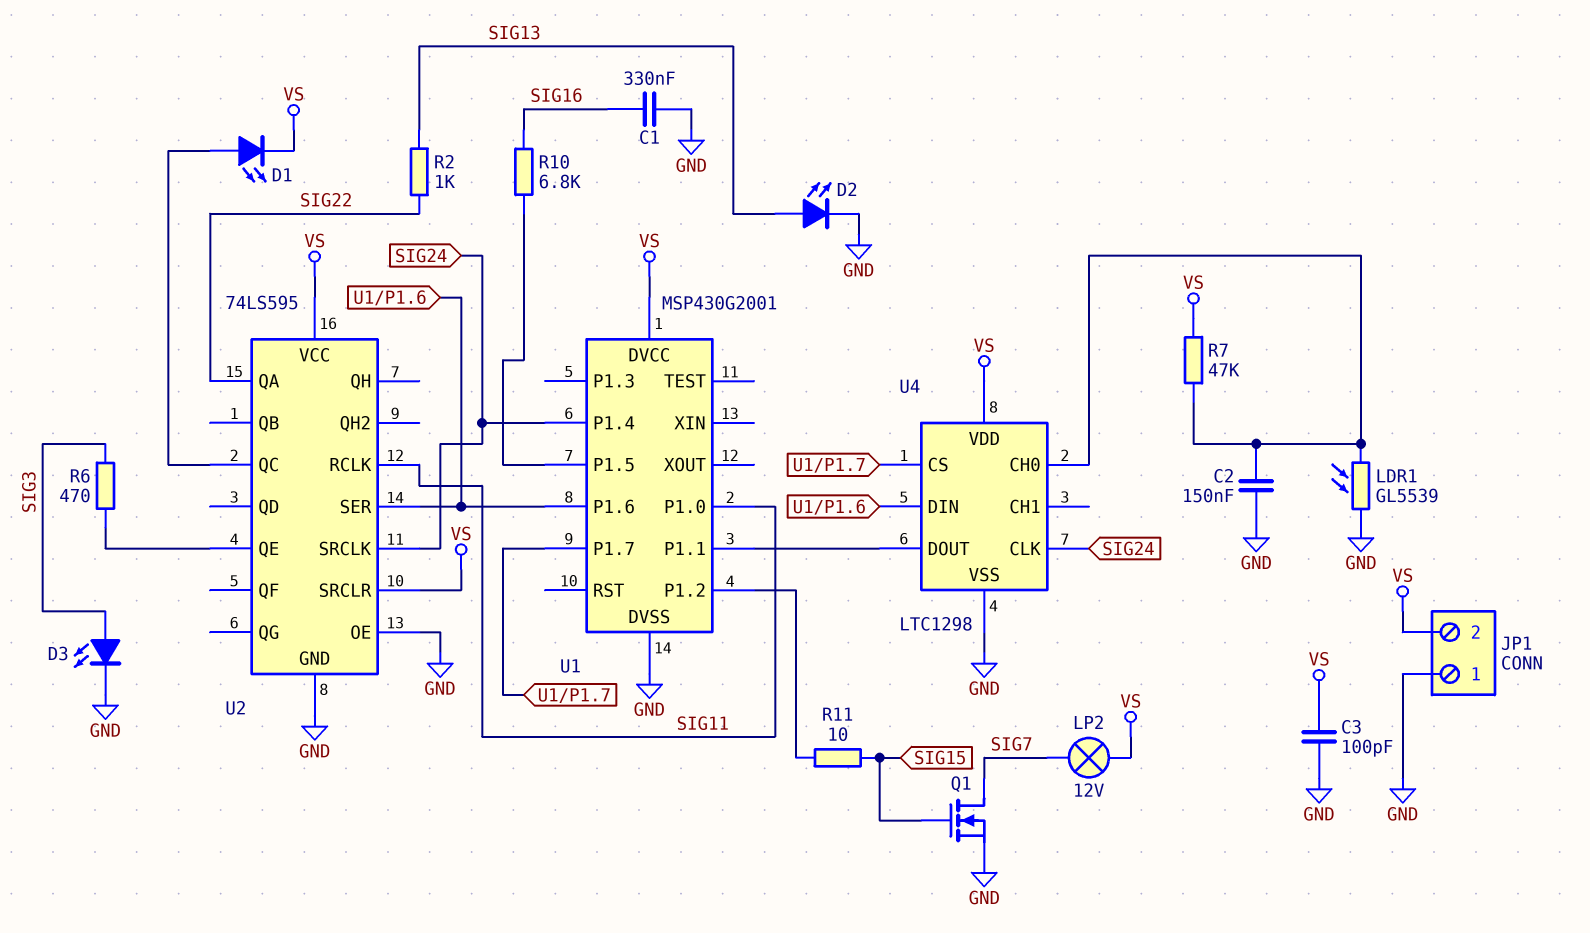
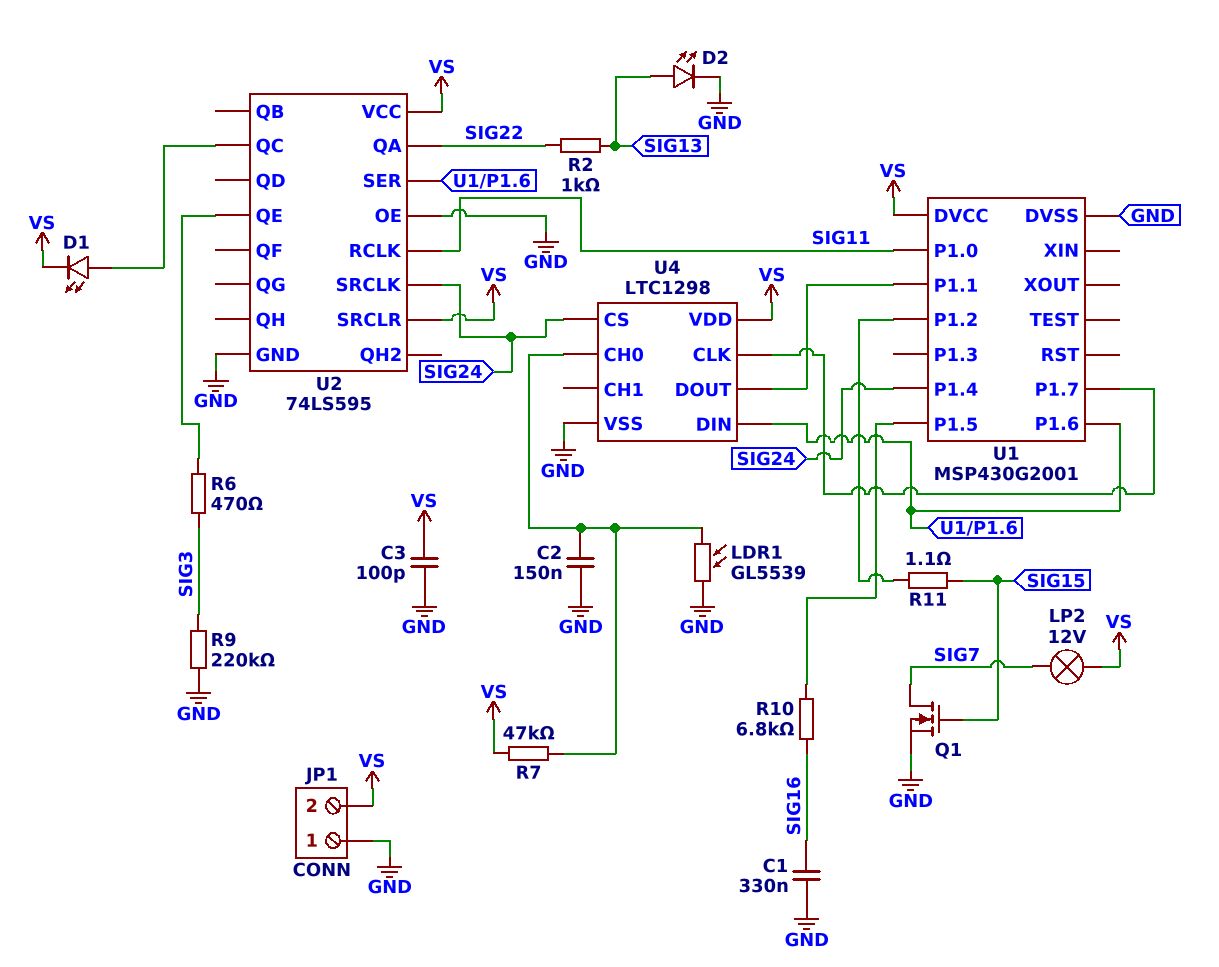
D3: LED (A SIG3, K GND) -> none
R9: none -> 220k (GND, SIG3)
R11: 10 (SIG15, U1/P1.2) -> 1.1 (SIG15, U1/P1.2)
U4 pin CLK: SIG24 -> U1/P1.7
U4 pin CS: U1/P1.7 -> SIG24

